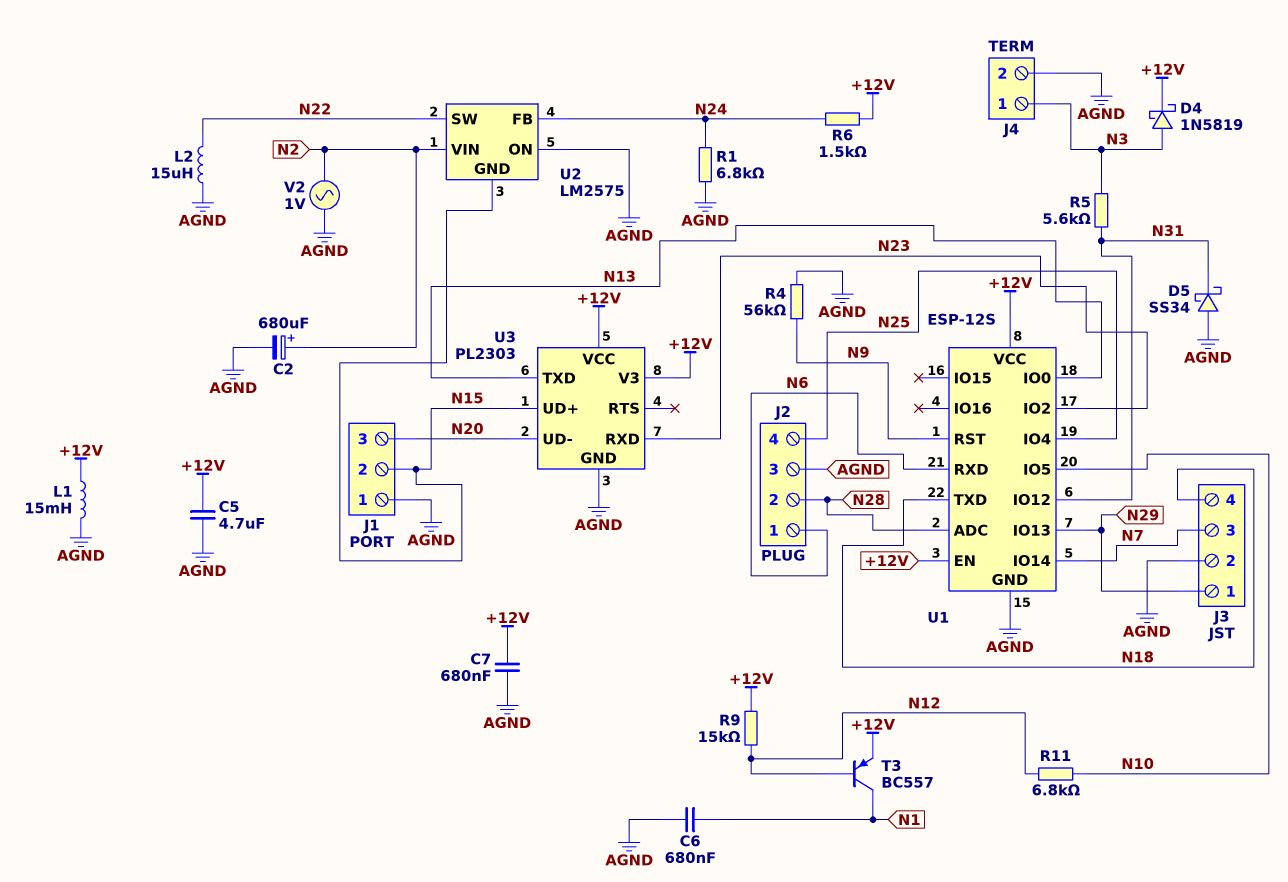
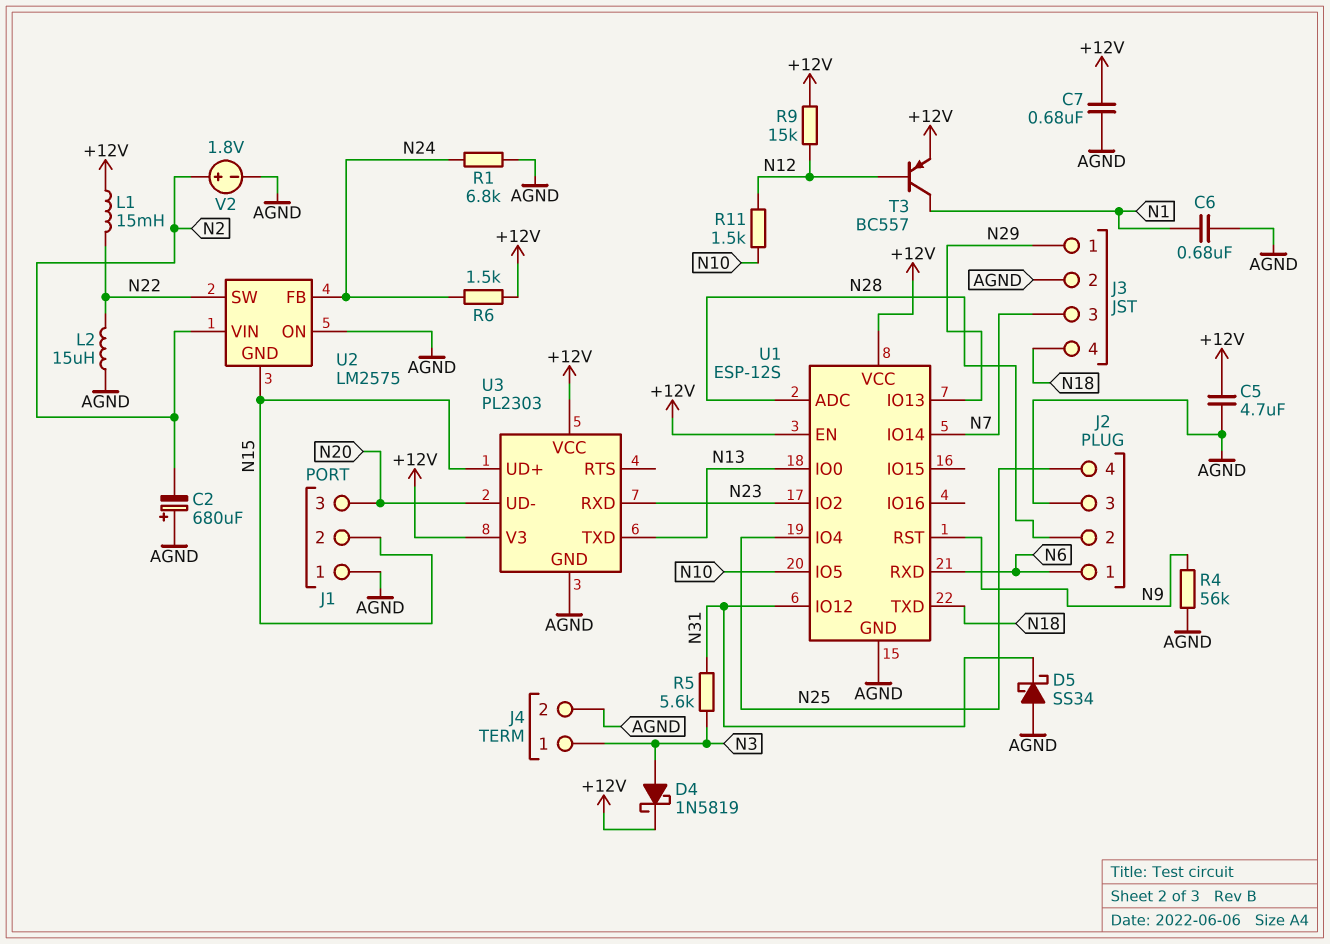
C2: 680uF (plus N2, minus AGND) -> 680uF (plus AGND, minus N2)
L1: 15mH (+12V, AGND) -> 15mH (+12V, N22)
R11: 6.8k (N10, N12) -> 1.5k (N10, N12)
V2: AC 1V (AGND, N2) -> 1.8V (plus N2, minus AGND)

